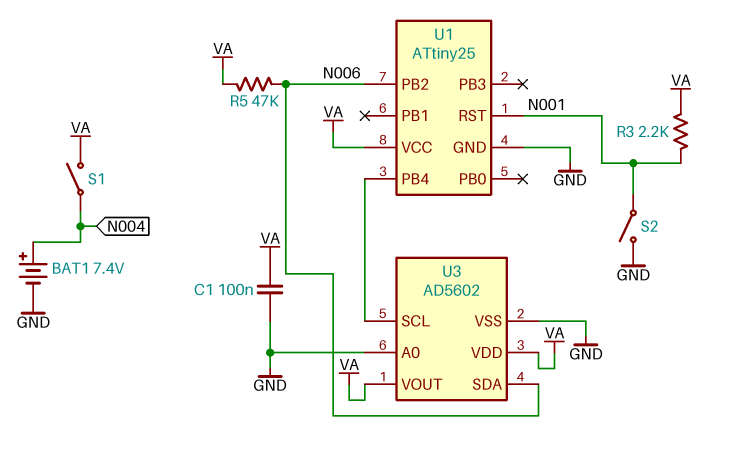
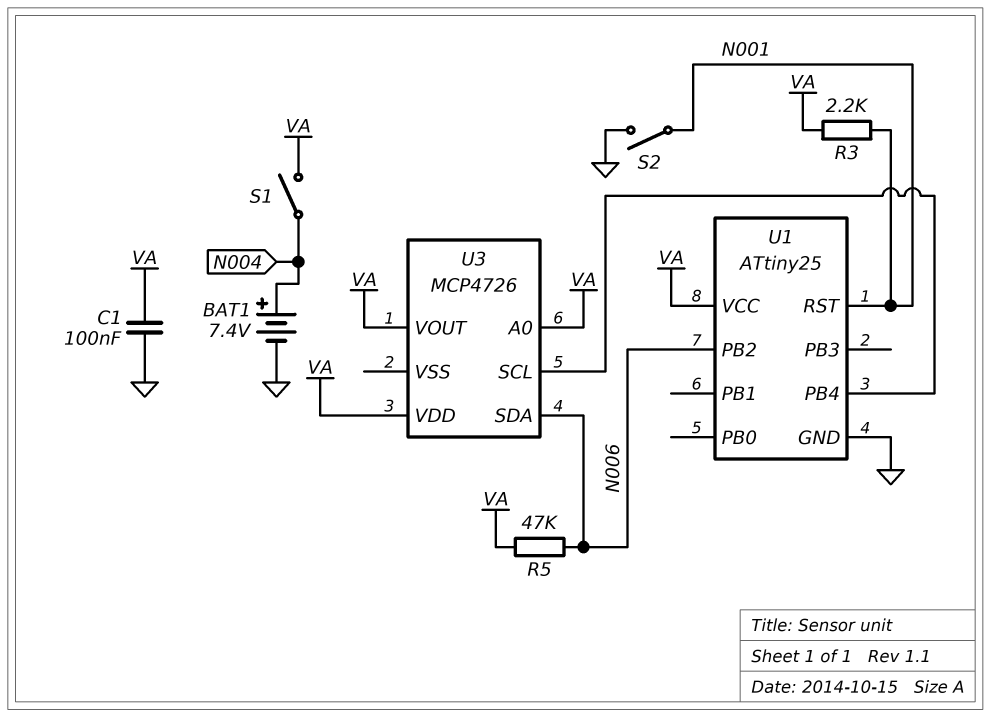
U3: AD5602 -> MCP4726
U3 pin A0: GND -> VA
U3 pin VSS: GND -> none

